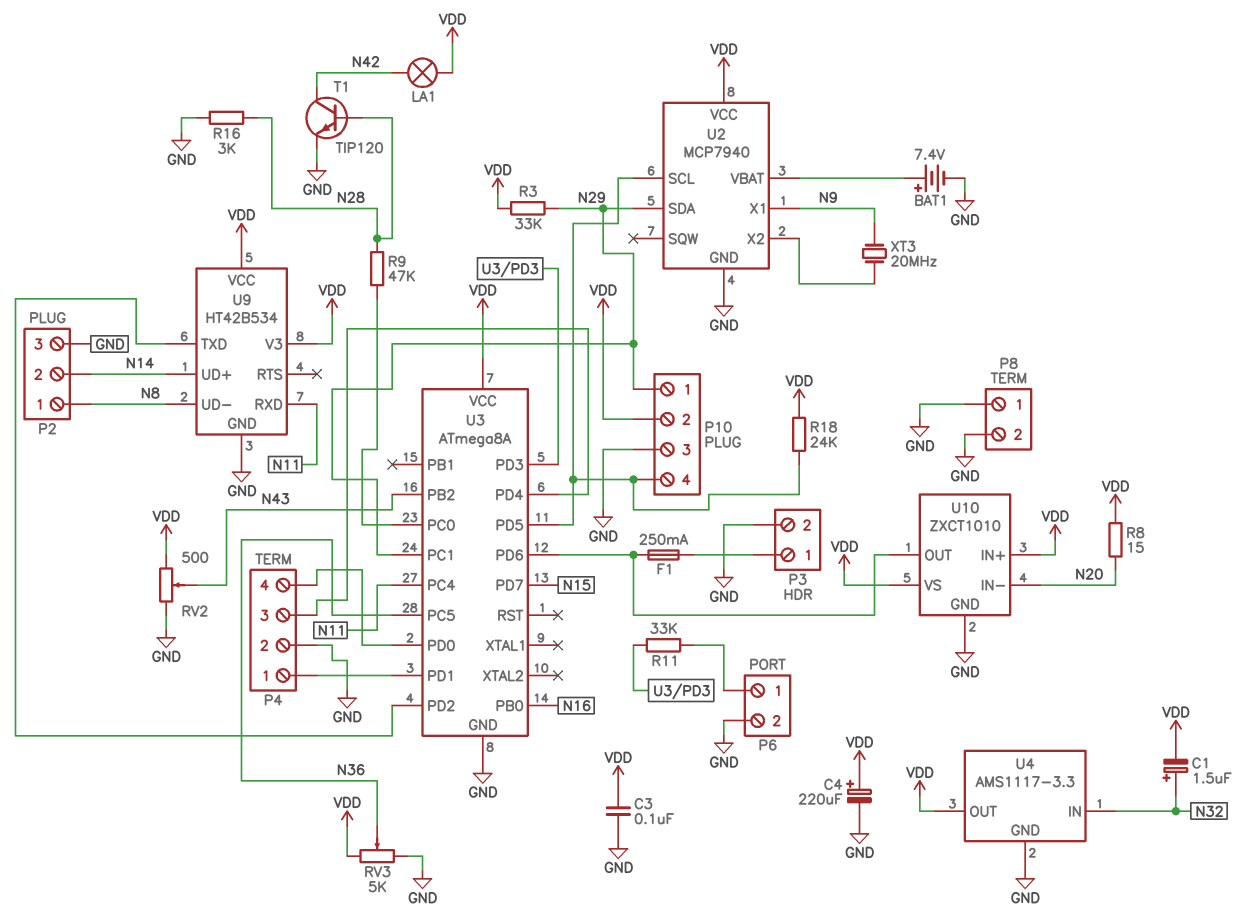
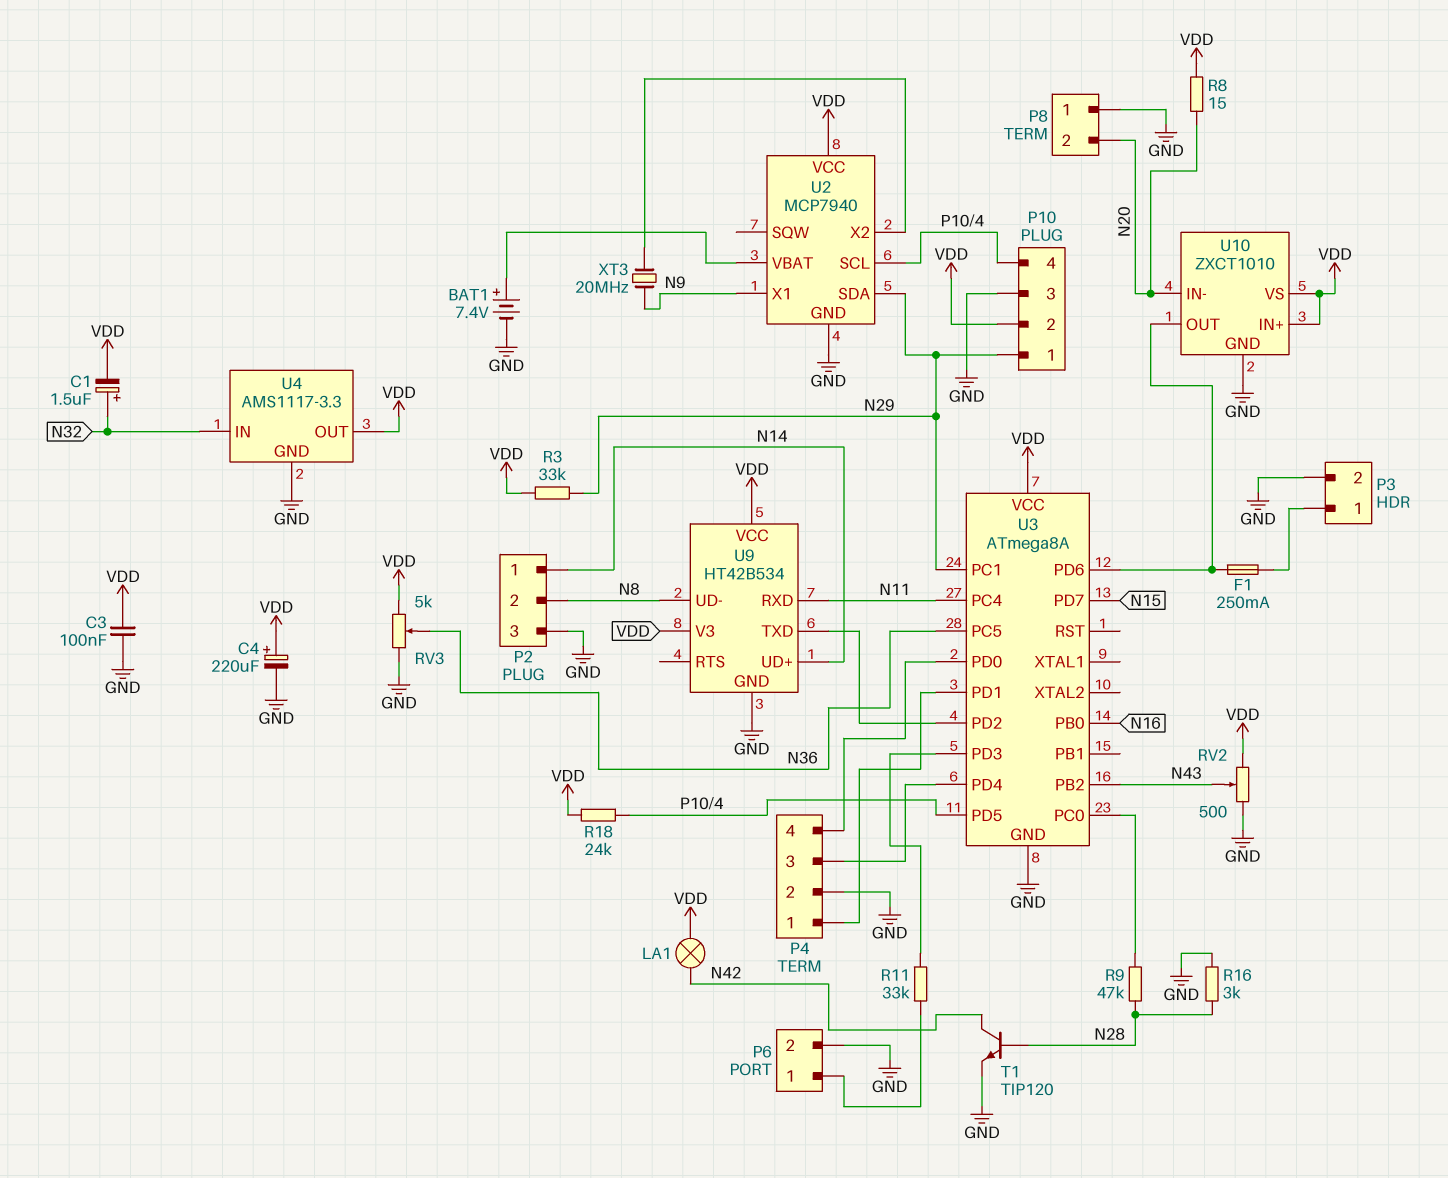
P2 pin 1: N8 -> N14
P2 pin 2: N14 -> N8
P8 pin 2: GND -> N20

